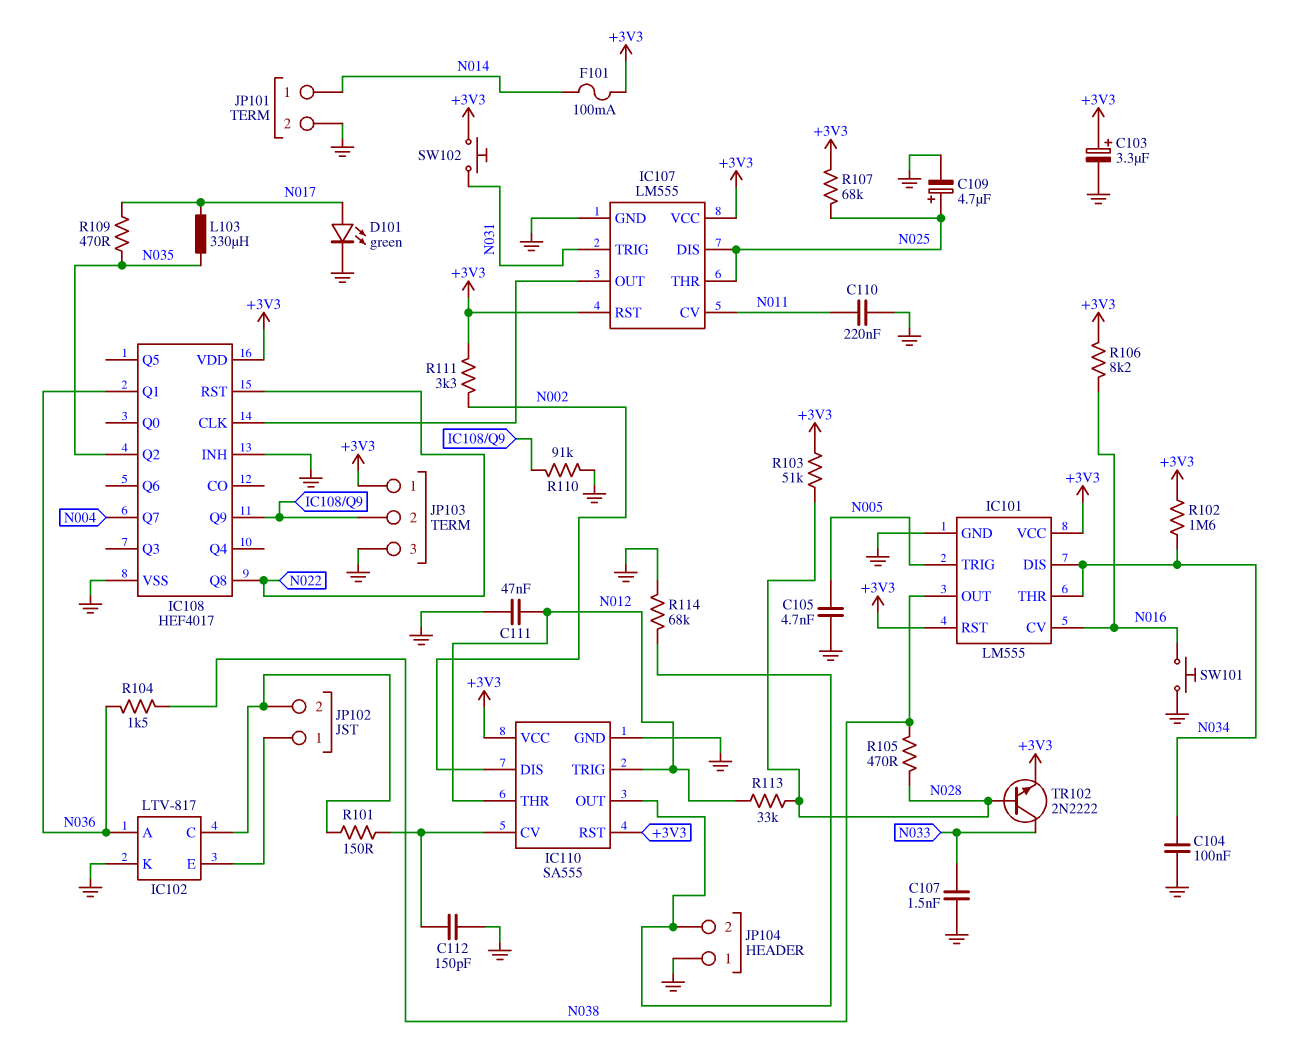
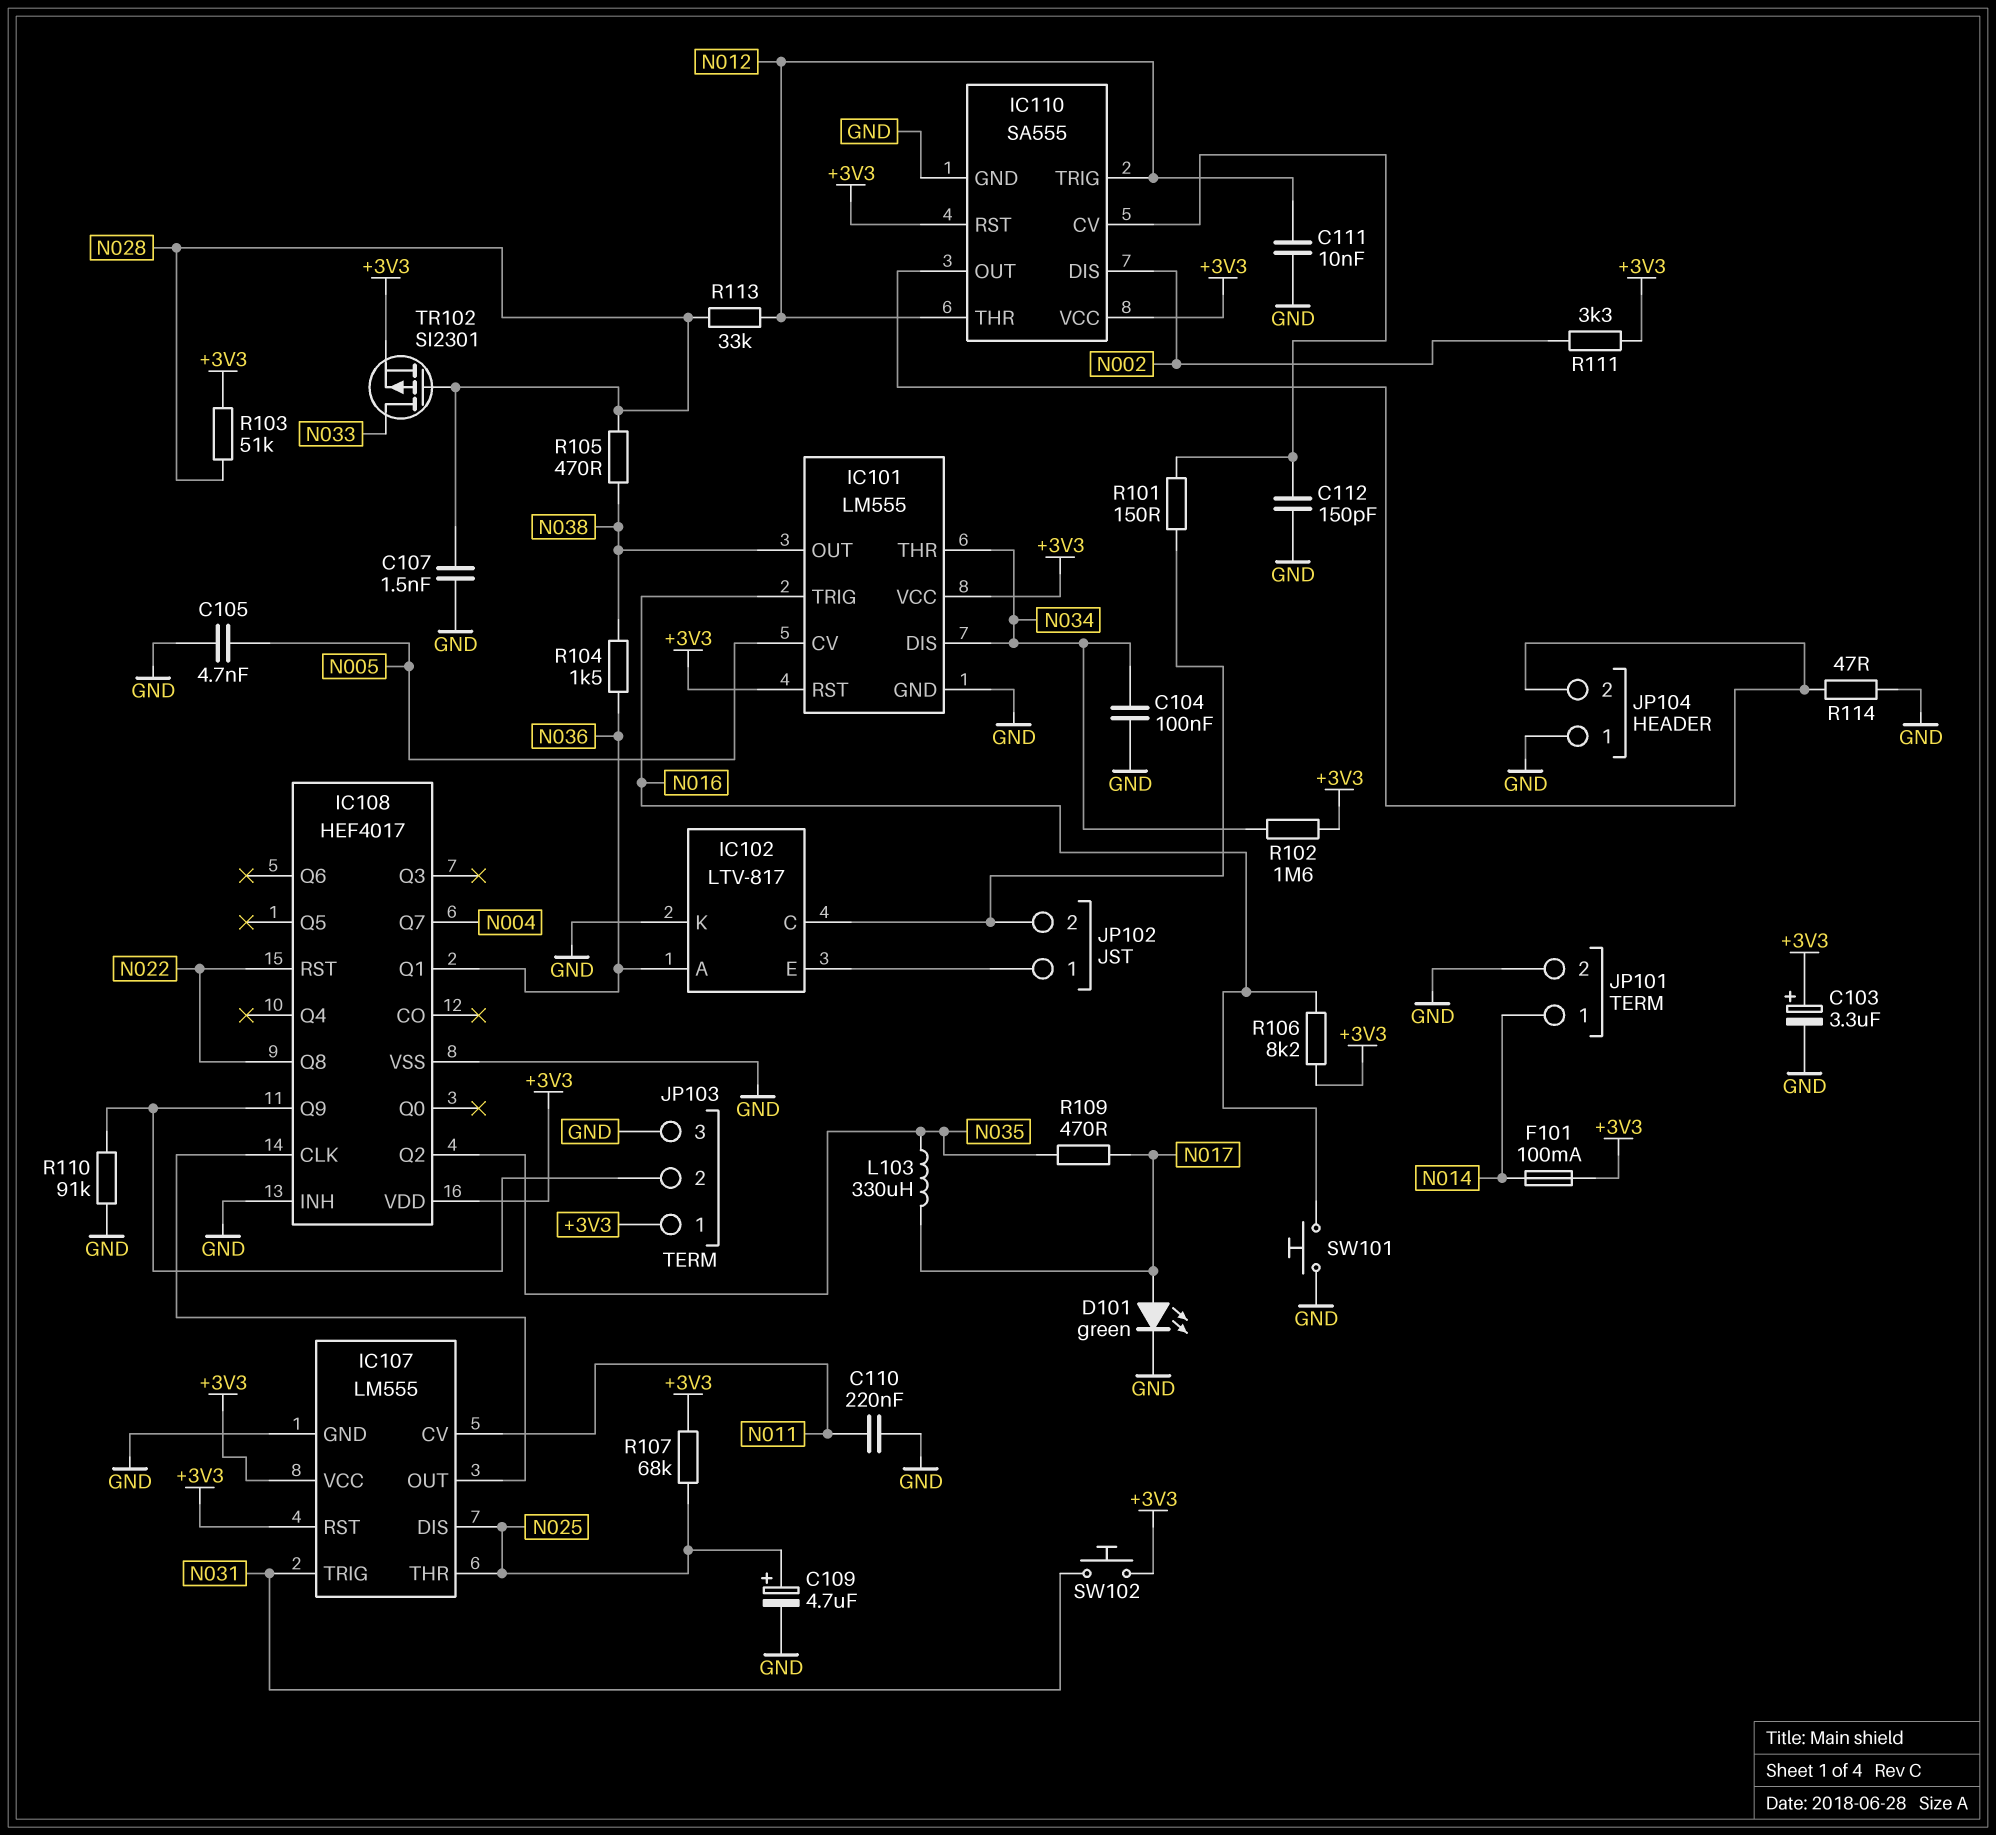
C107: 1.5nF (GND, N033) -> 1.5nF (GND, N028)
C111: 47nF (GND, N012) -> 10nF (GND, N012)
IC101 pin CV: N016 -> N005
IC101 pin TRIG: N005 -> N016
R114: 68k (GND, IC110/OUT) -> 47 (GND, IC110/OUT)
TR102: NPN 2N2222 (B N028, C N033, E +3V3) -> PMOS SI2301 (G N028, D N033, S +3V3)

